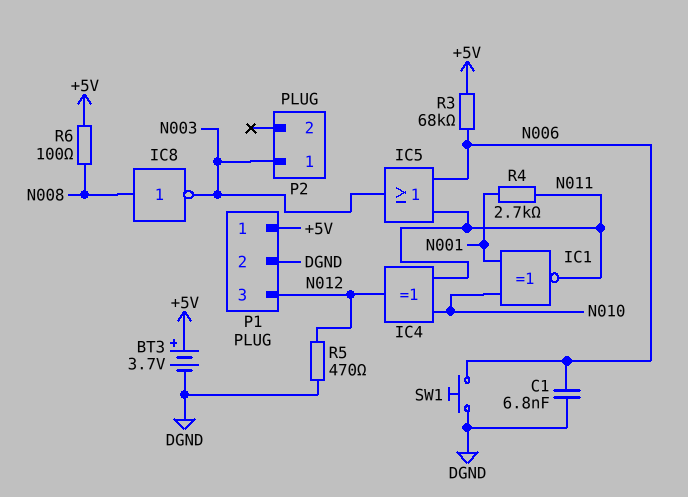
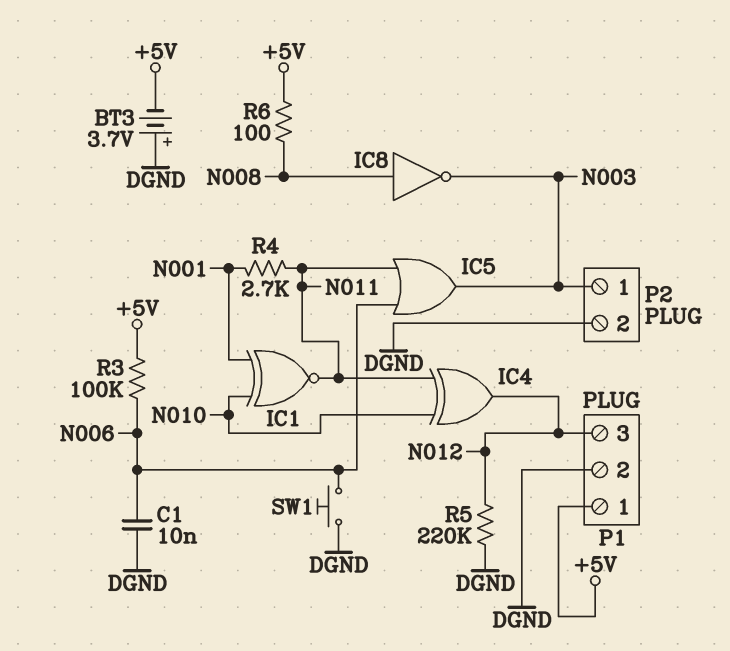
BT3: 3.7V (plus +5V, minus DGND) -> 3.7V (plus DGND, minus +5V)
C1: 6.8nF (DGND, N006) -> 10nF (DGND, N006)
P2 pin 2: none -> DGND
R3: 68k (+5V, N006) -> 100k (+5V, N006)
R5: 470 (DGND, N012) -> 220k (DGND, N012)

